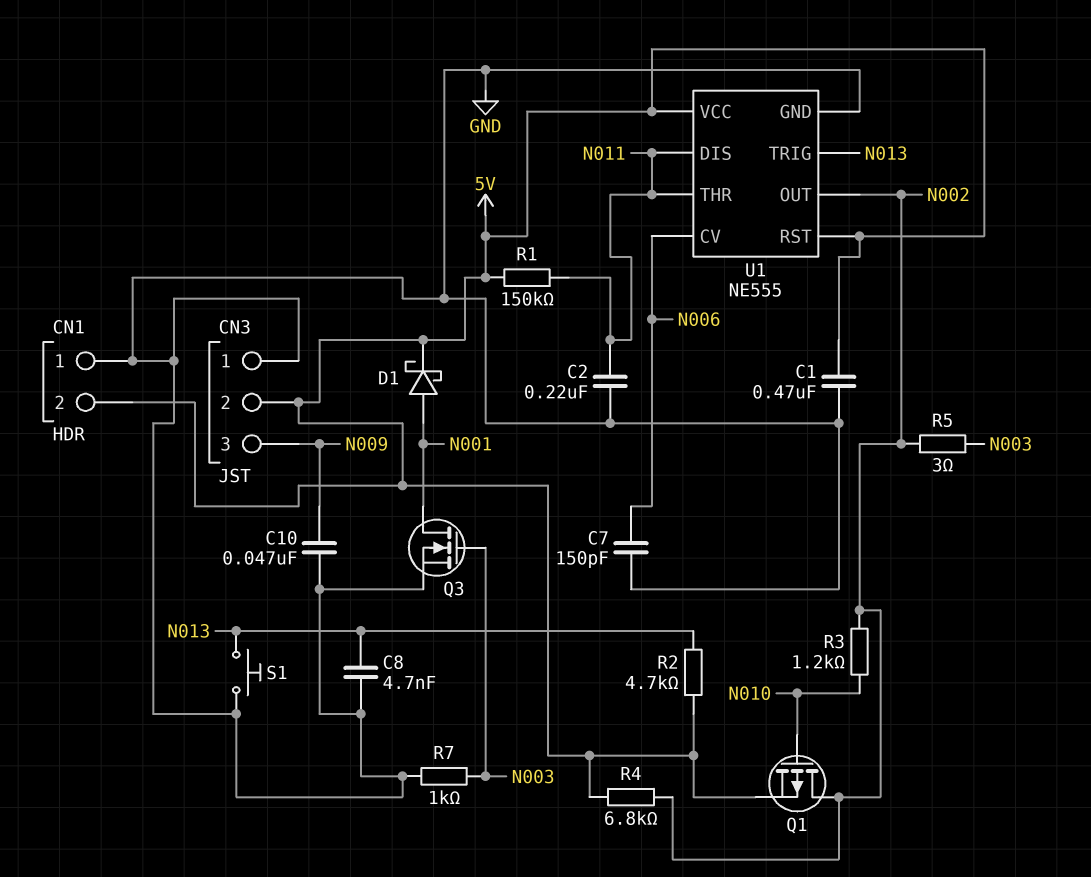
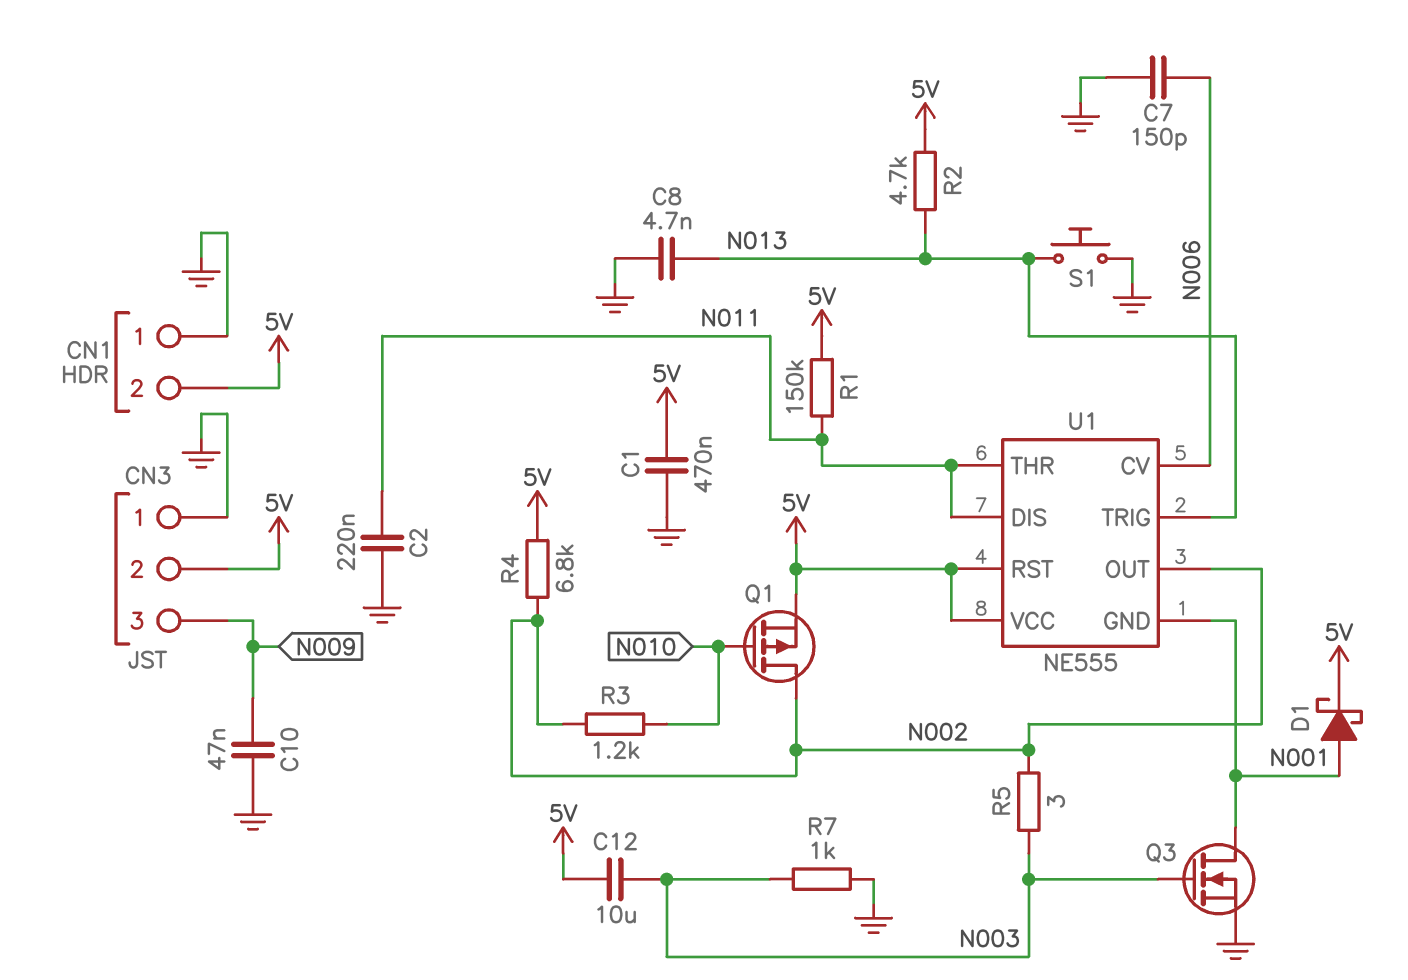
C12: none -> 10uF (5V, N003)
U1 pin GND: GND -> N001

